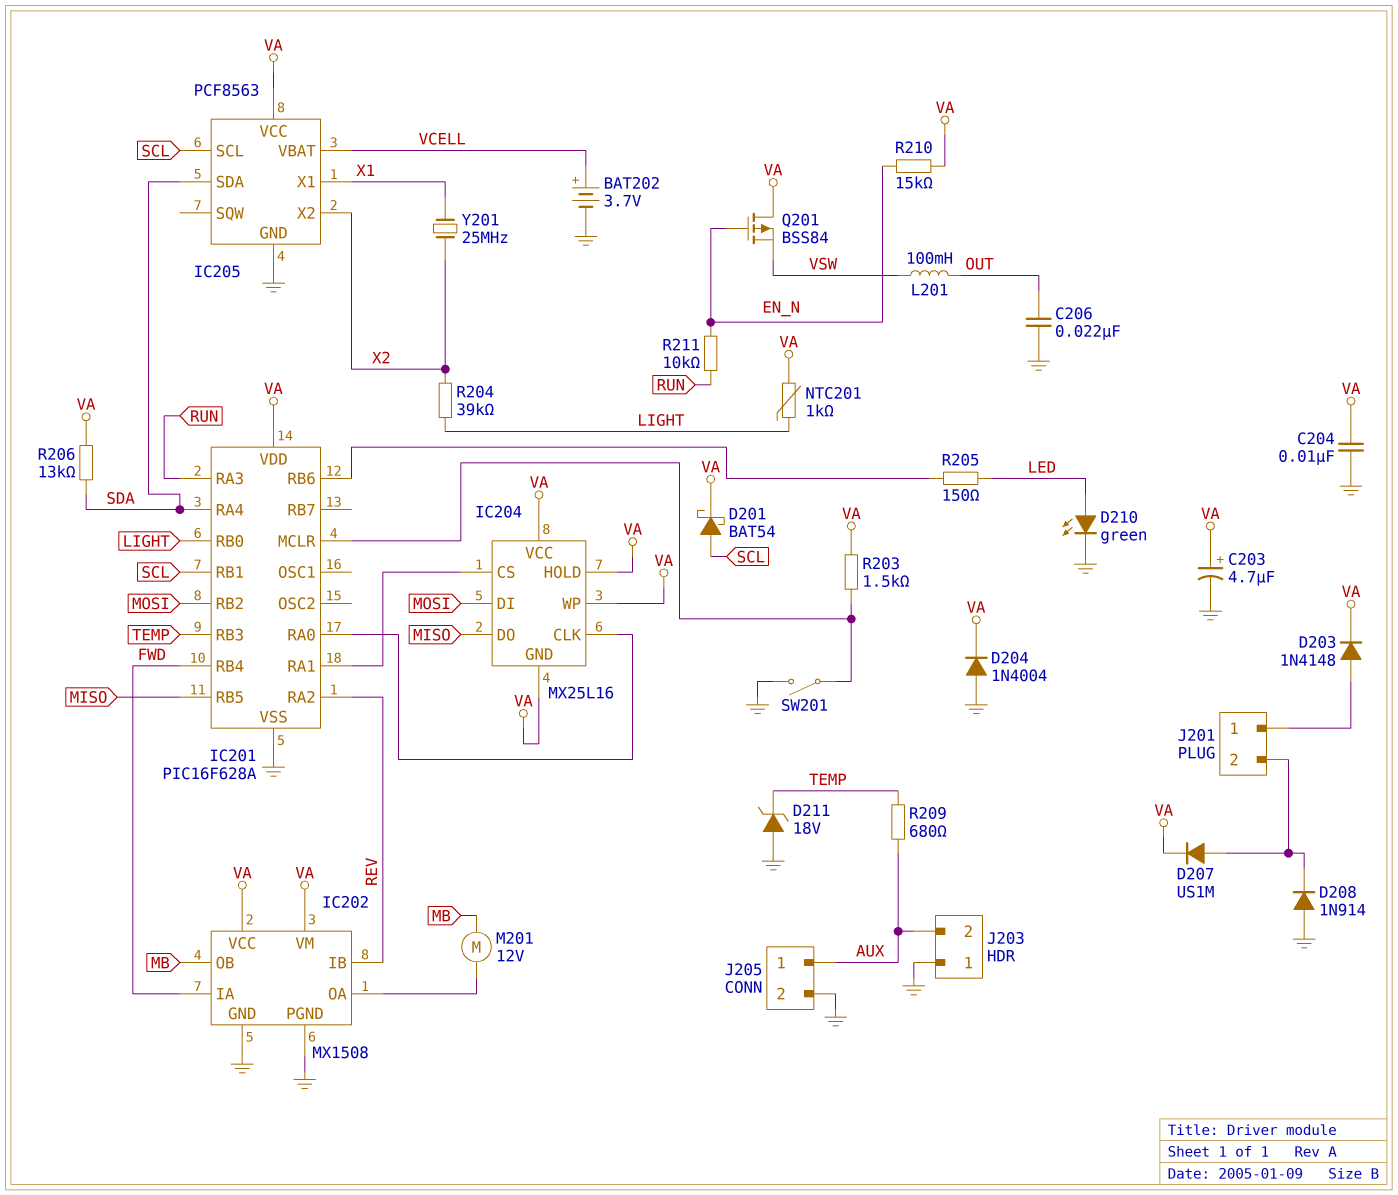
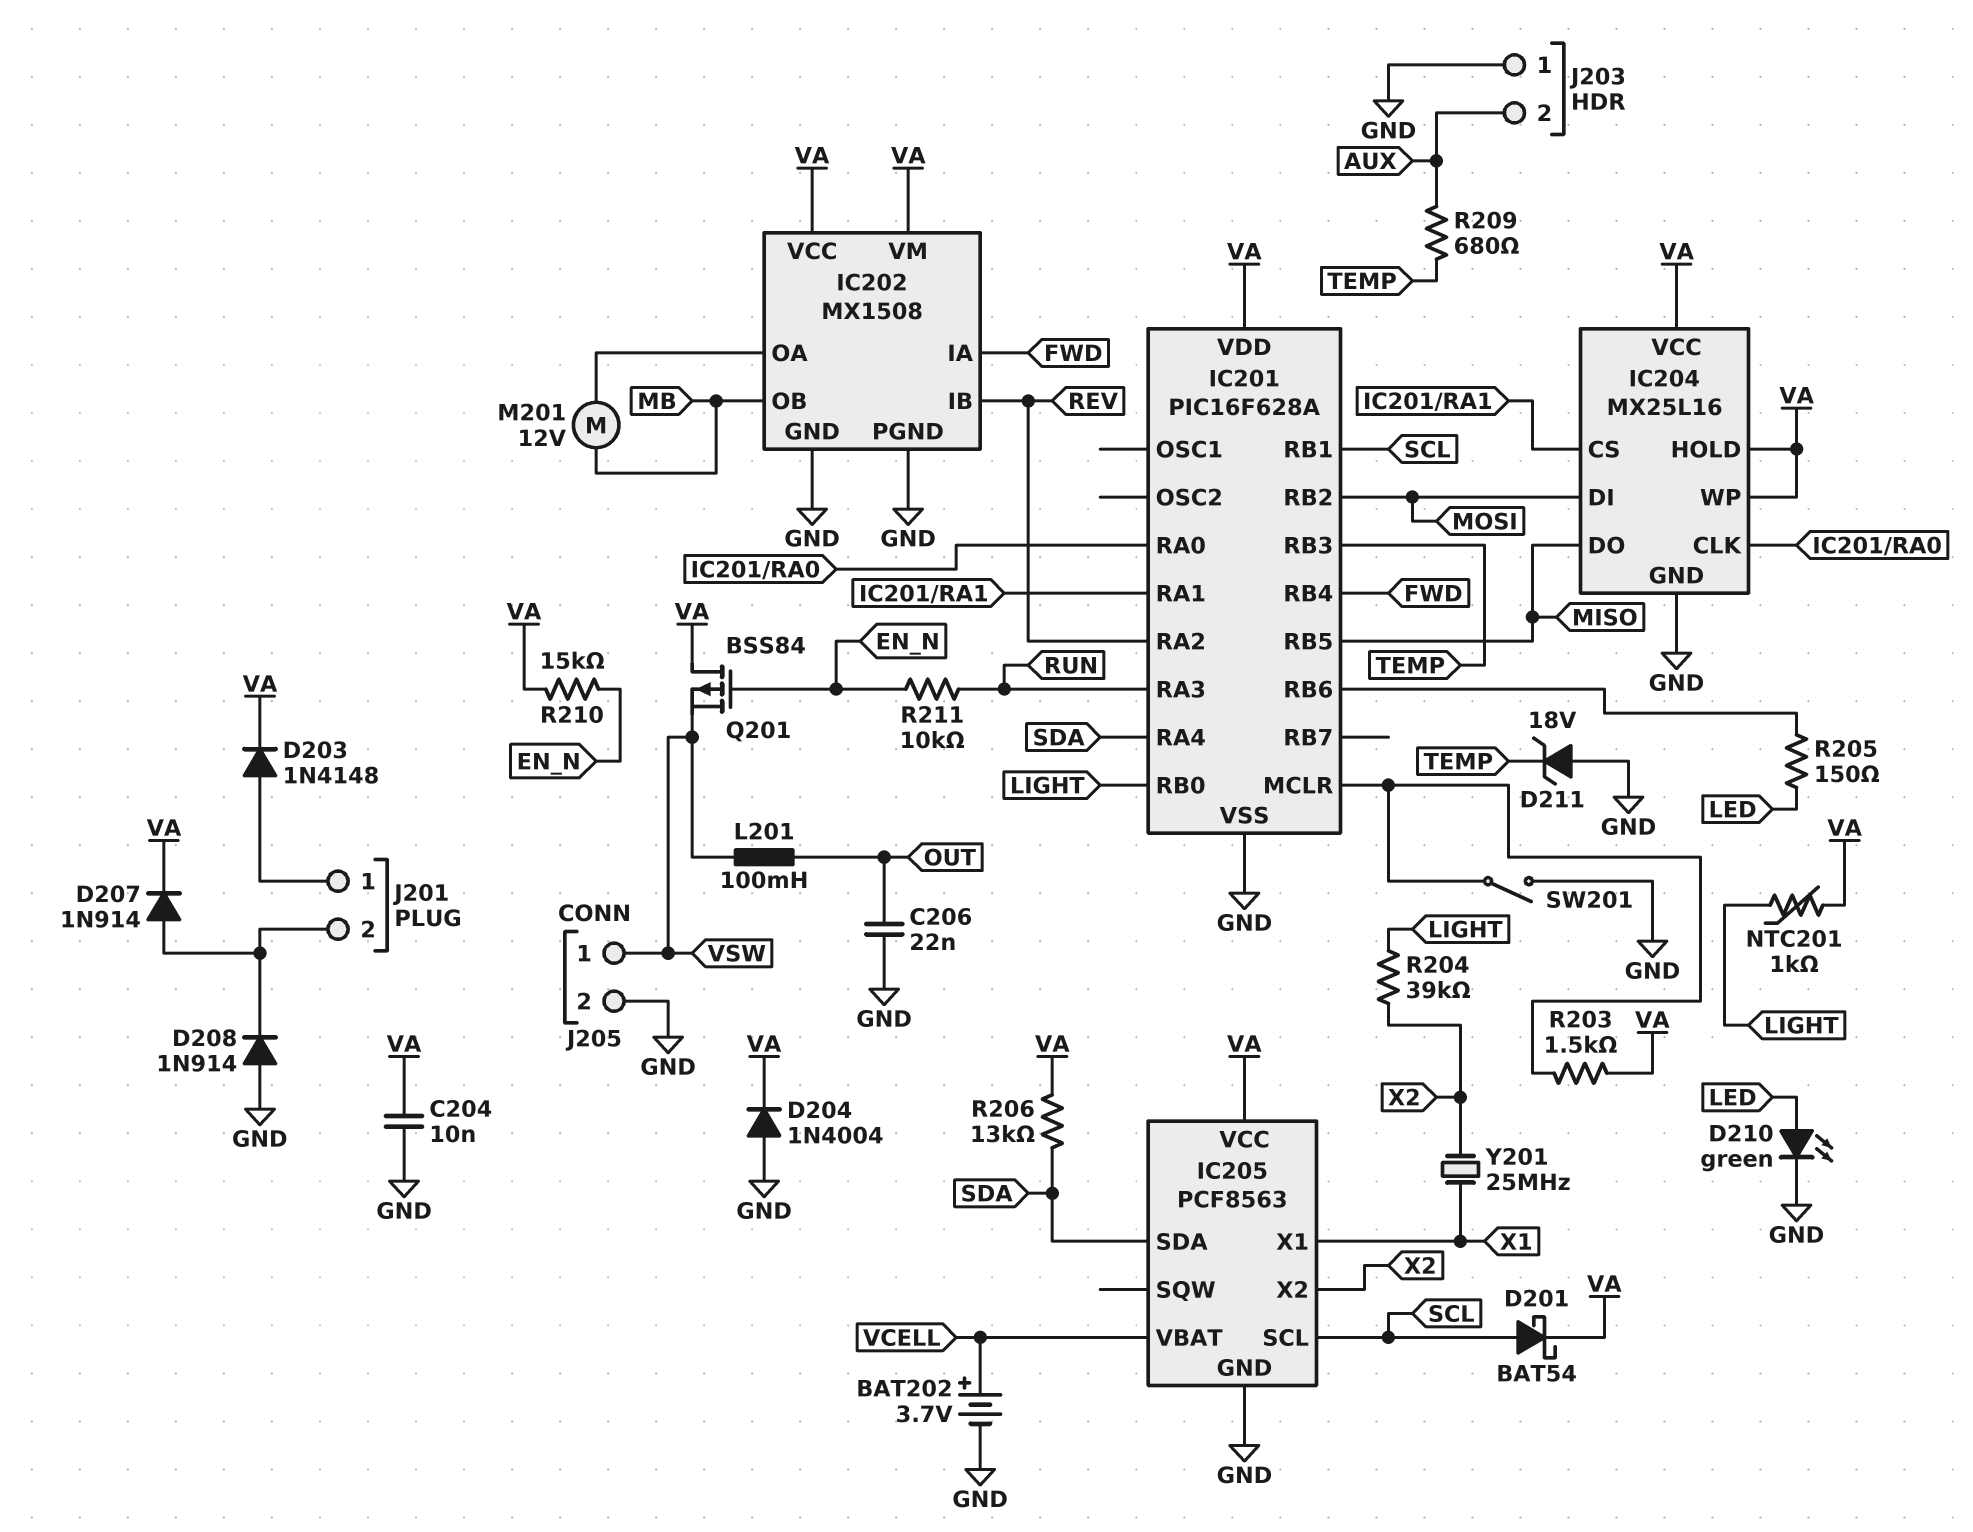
C203: 4.7uF (plus VA, minus GND) -> none
D207: diode US1M (A J201/2, K VA) -> diode 1N914 (A J201/2, K VA)
IC204 pin GND: VA -> GND
J205 pin 1: AUX -> VSW

